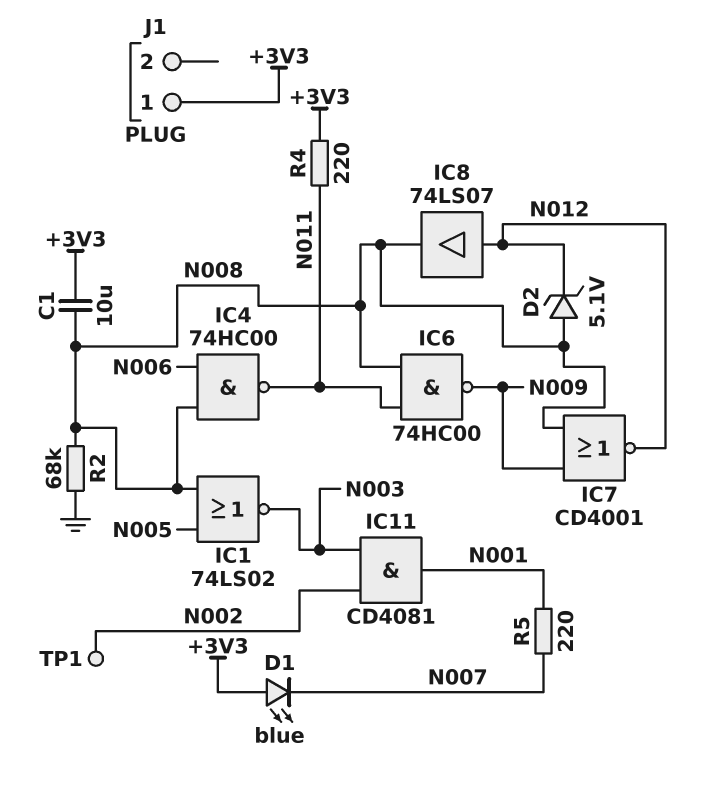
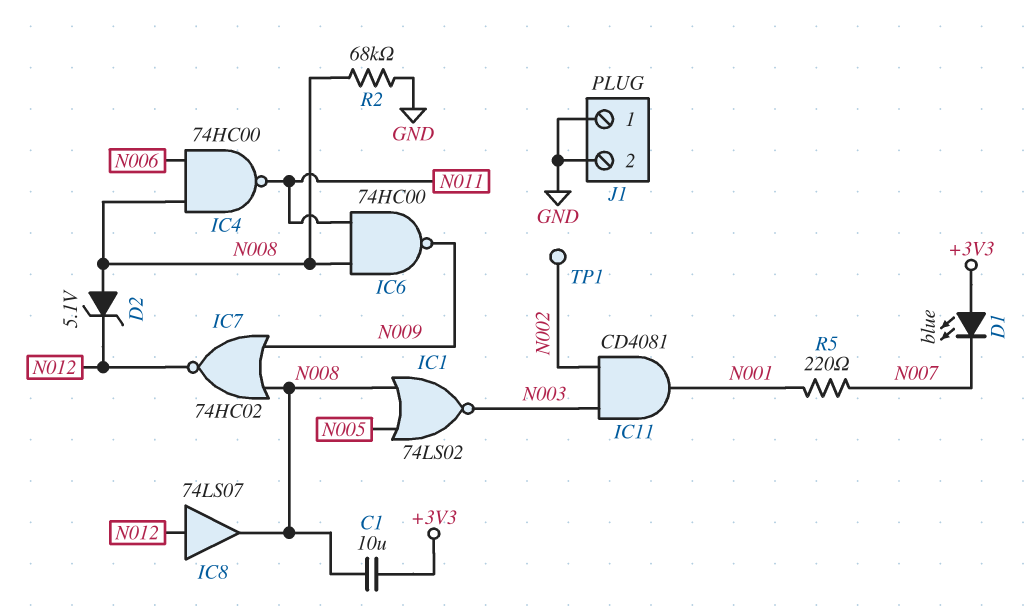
IC7: NOR CD4001 (in N008, in N009, out N012) -> NOR 74HC02 (in N008, in N009, out N012)
J1 pin 1: +3V3 -> GND
J1 pin 2: none -> GND
R4: 220 (+3V3, N011) -> none

